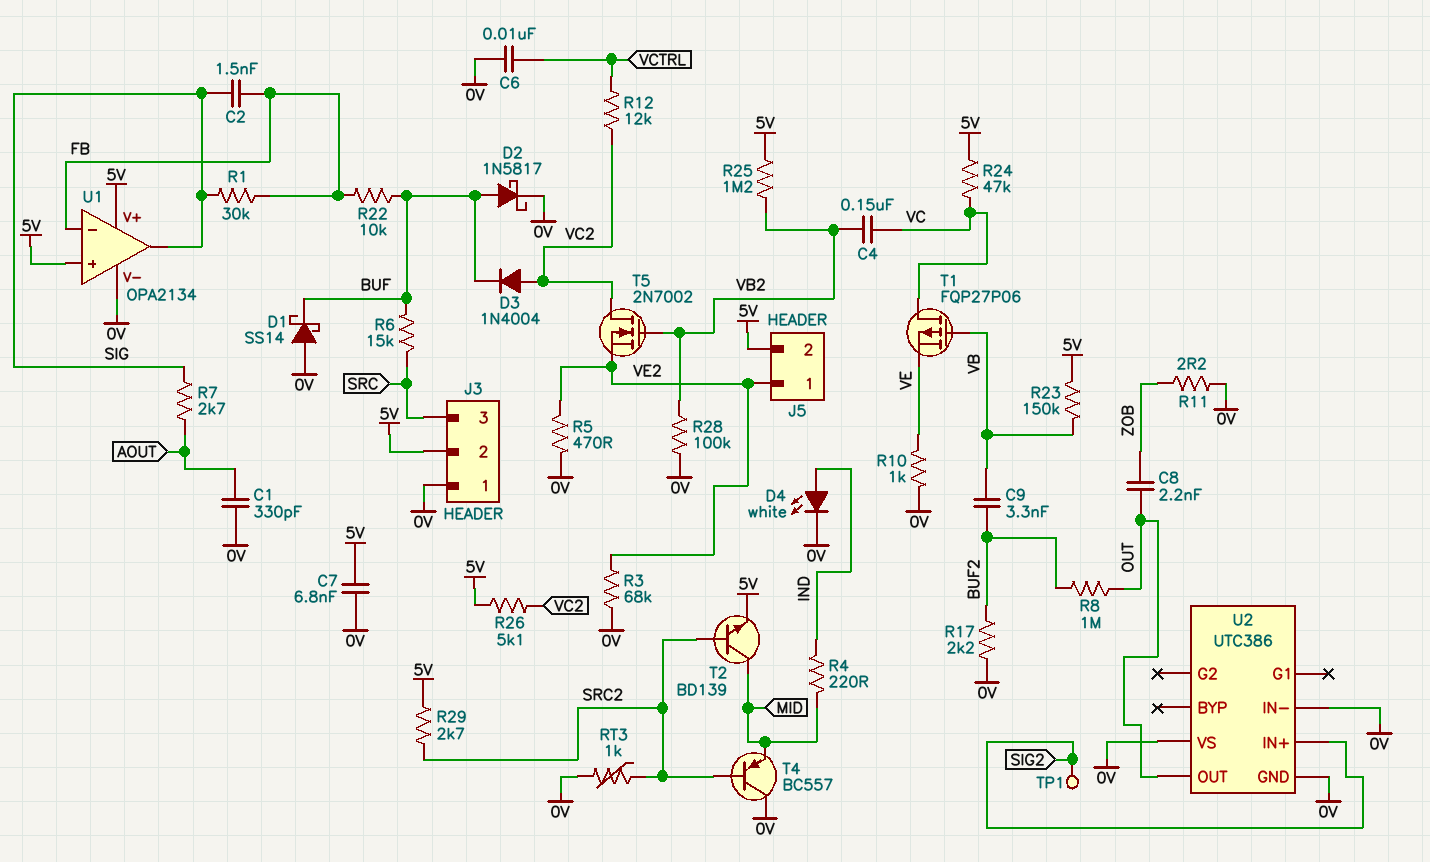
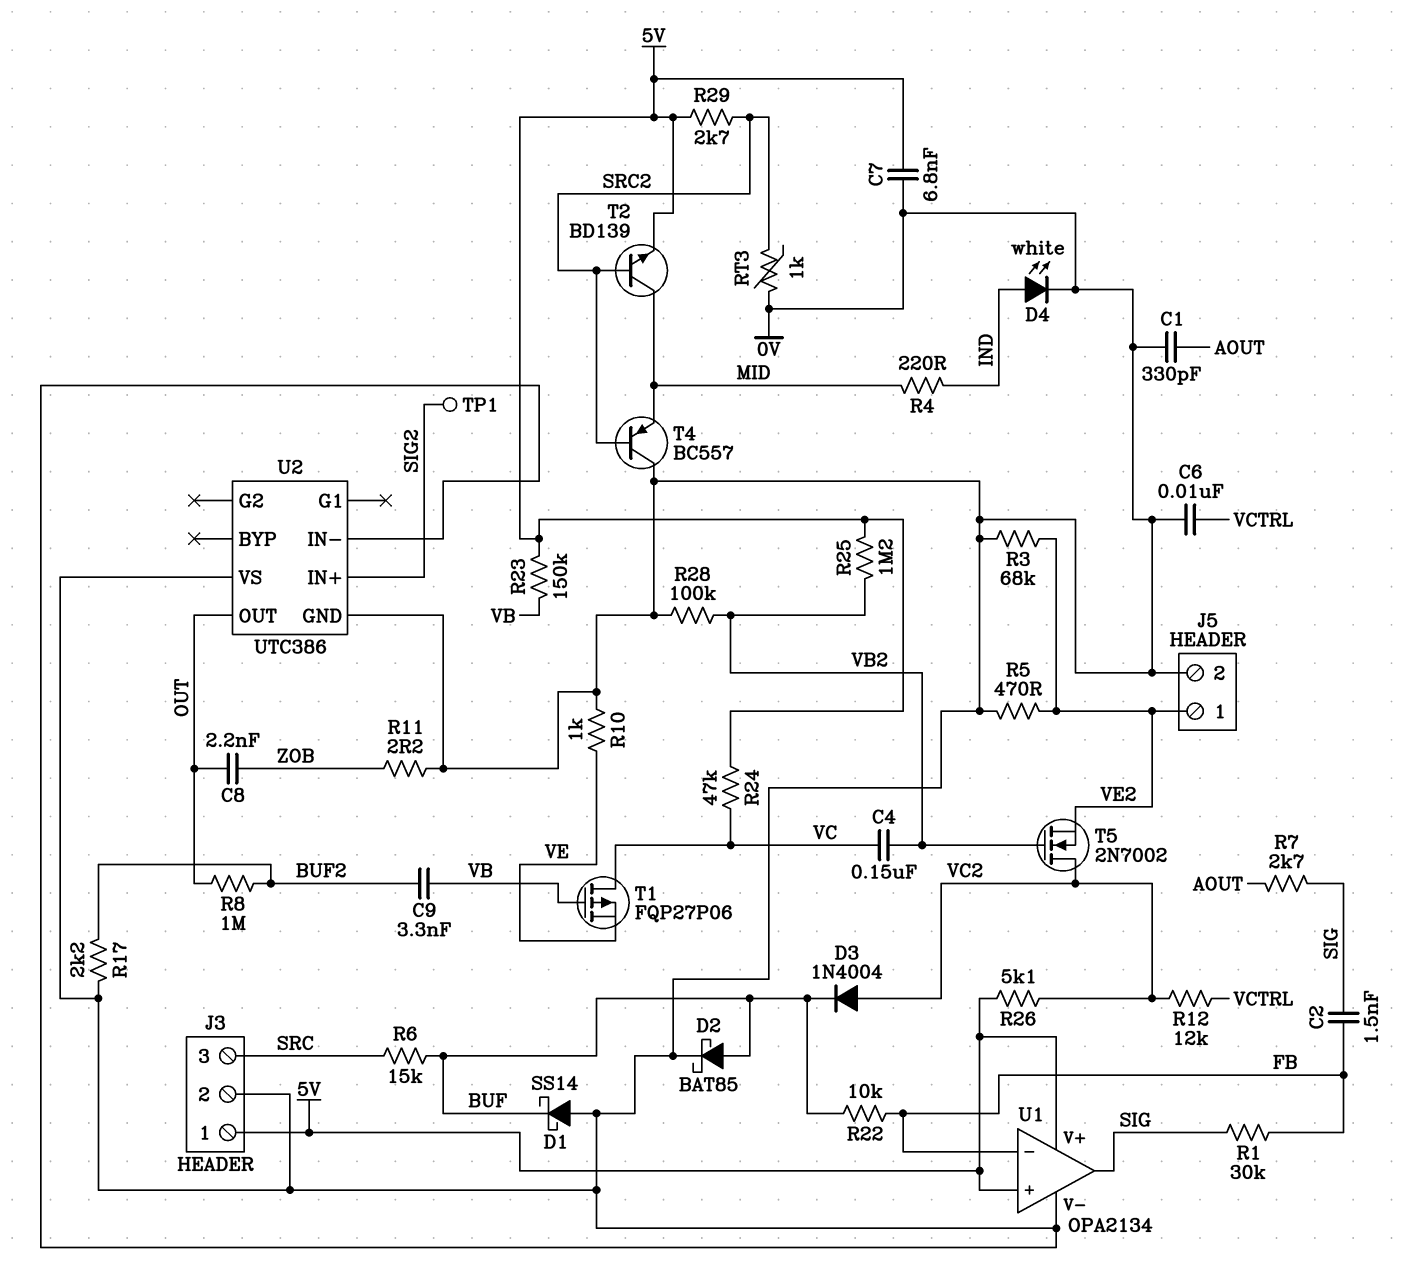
D2: schottky 1N5817 (A BUF, K 0V) -> schottky BAT85 (A BUF, K 0V)
J3 pin 1: 0V -> 5V
J3 pin 2: 5V -> 0V
J5 pin 2: 5V -> 0V

